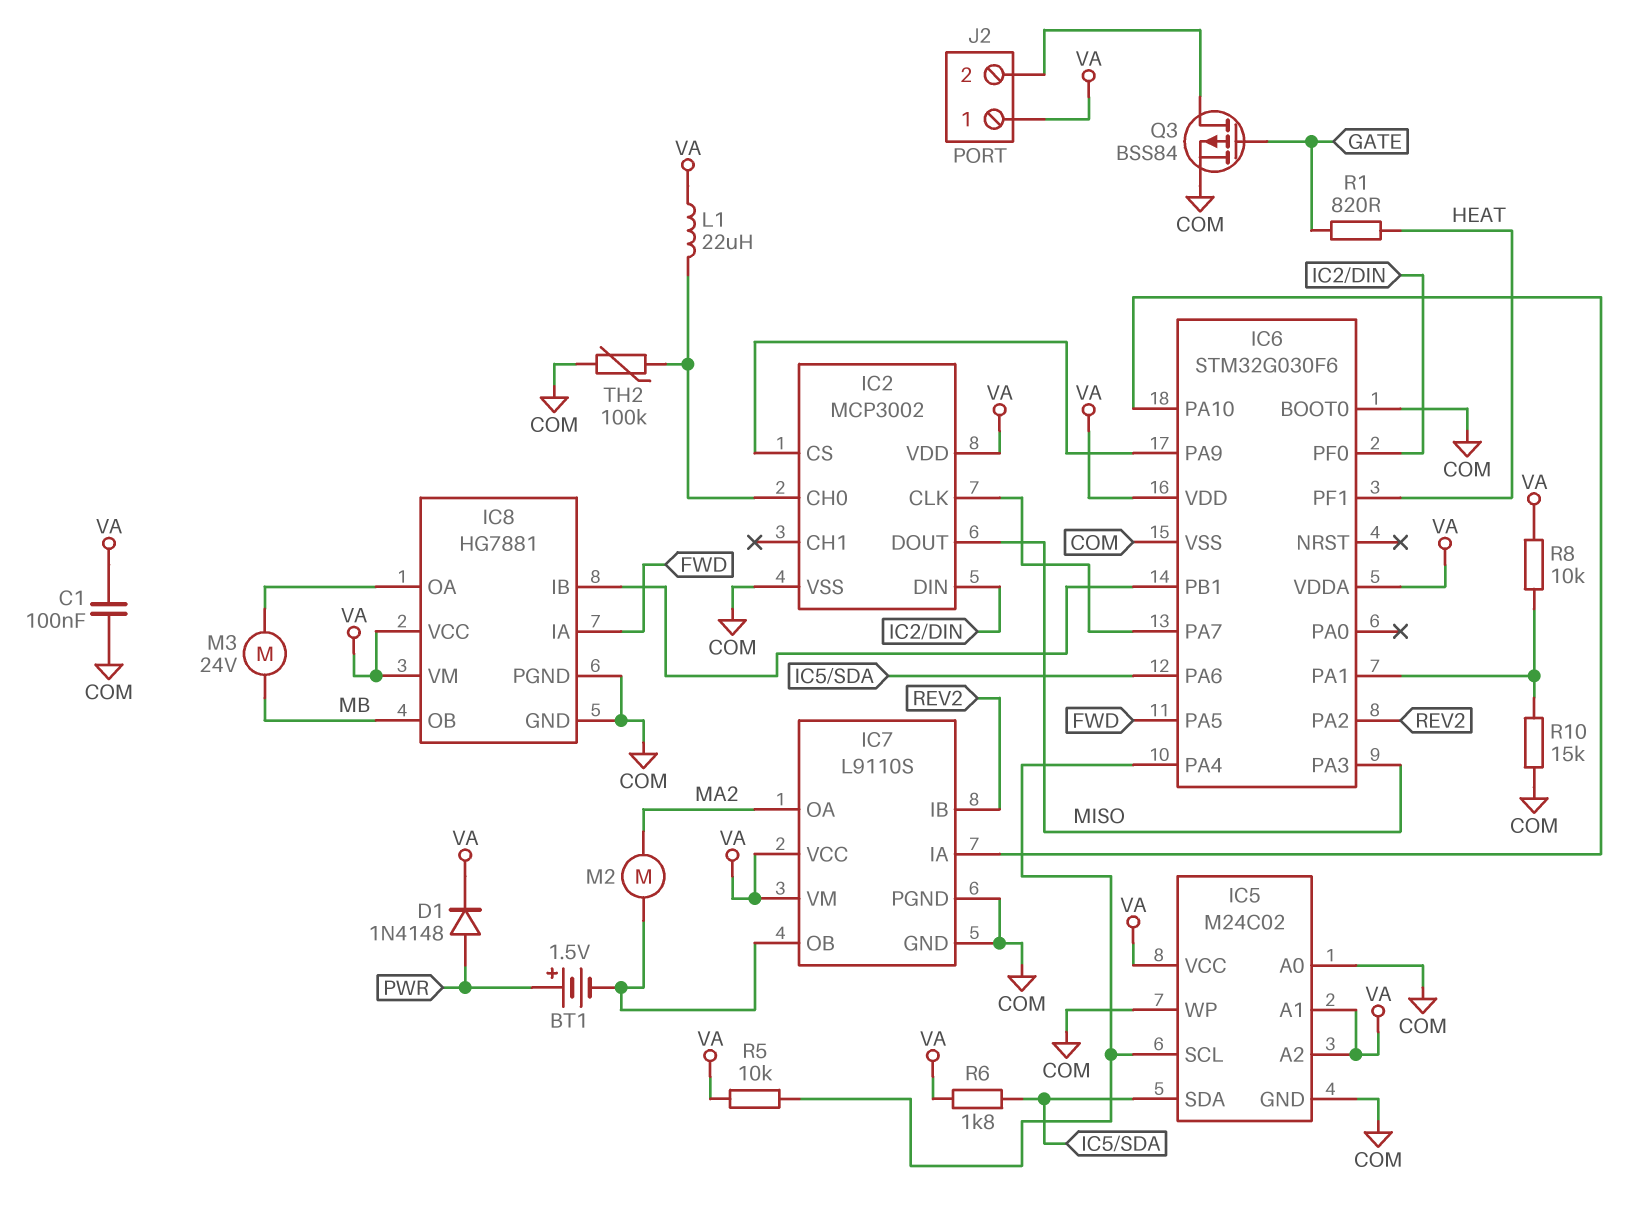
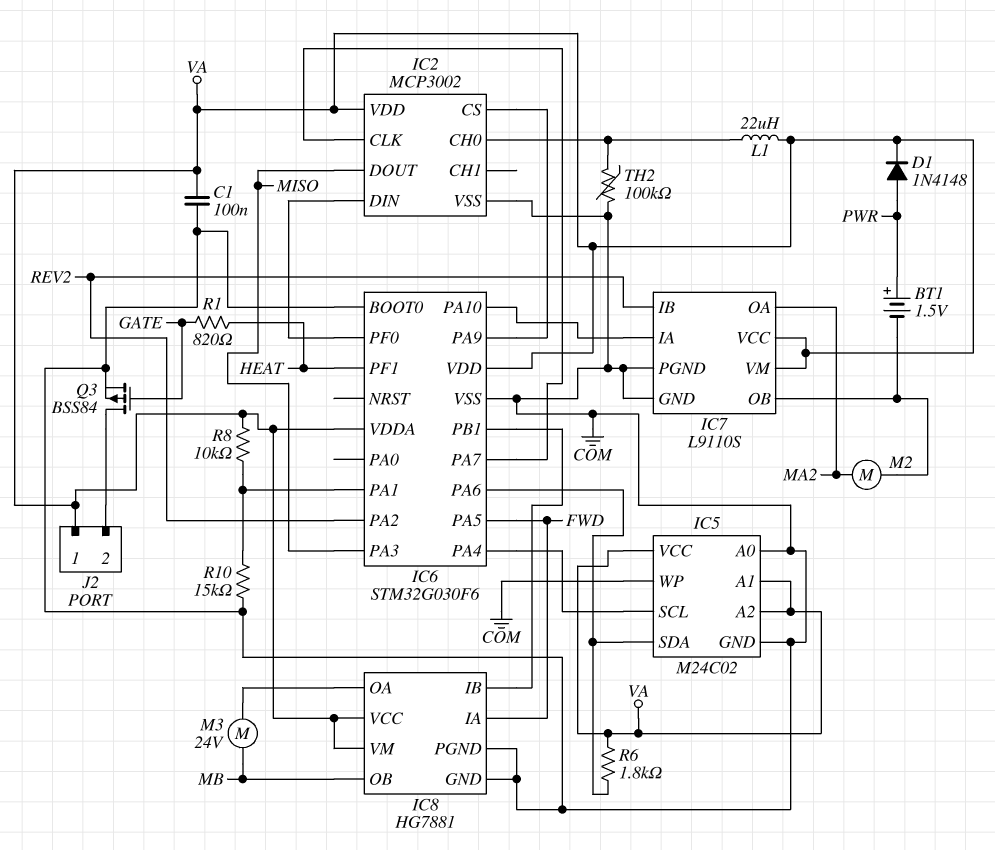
R5: 10k (IC5/SCL, VA) -> none

